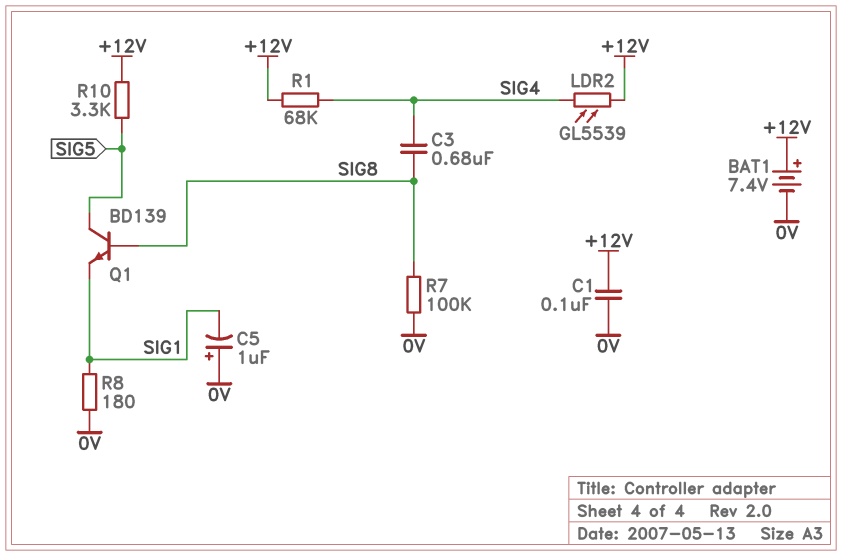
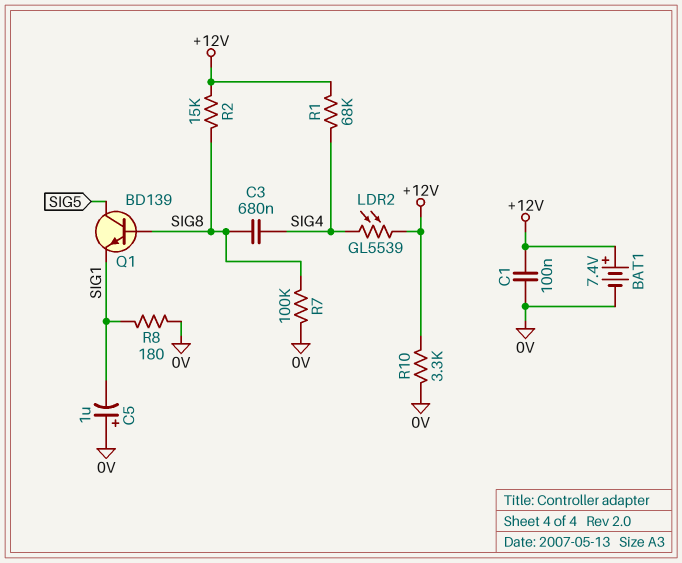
R2: none -> 15k (+12V, SIG8)
R10: 3.3k (+12V, SIG5) -> 3.3k (+12V, 0V)

